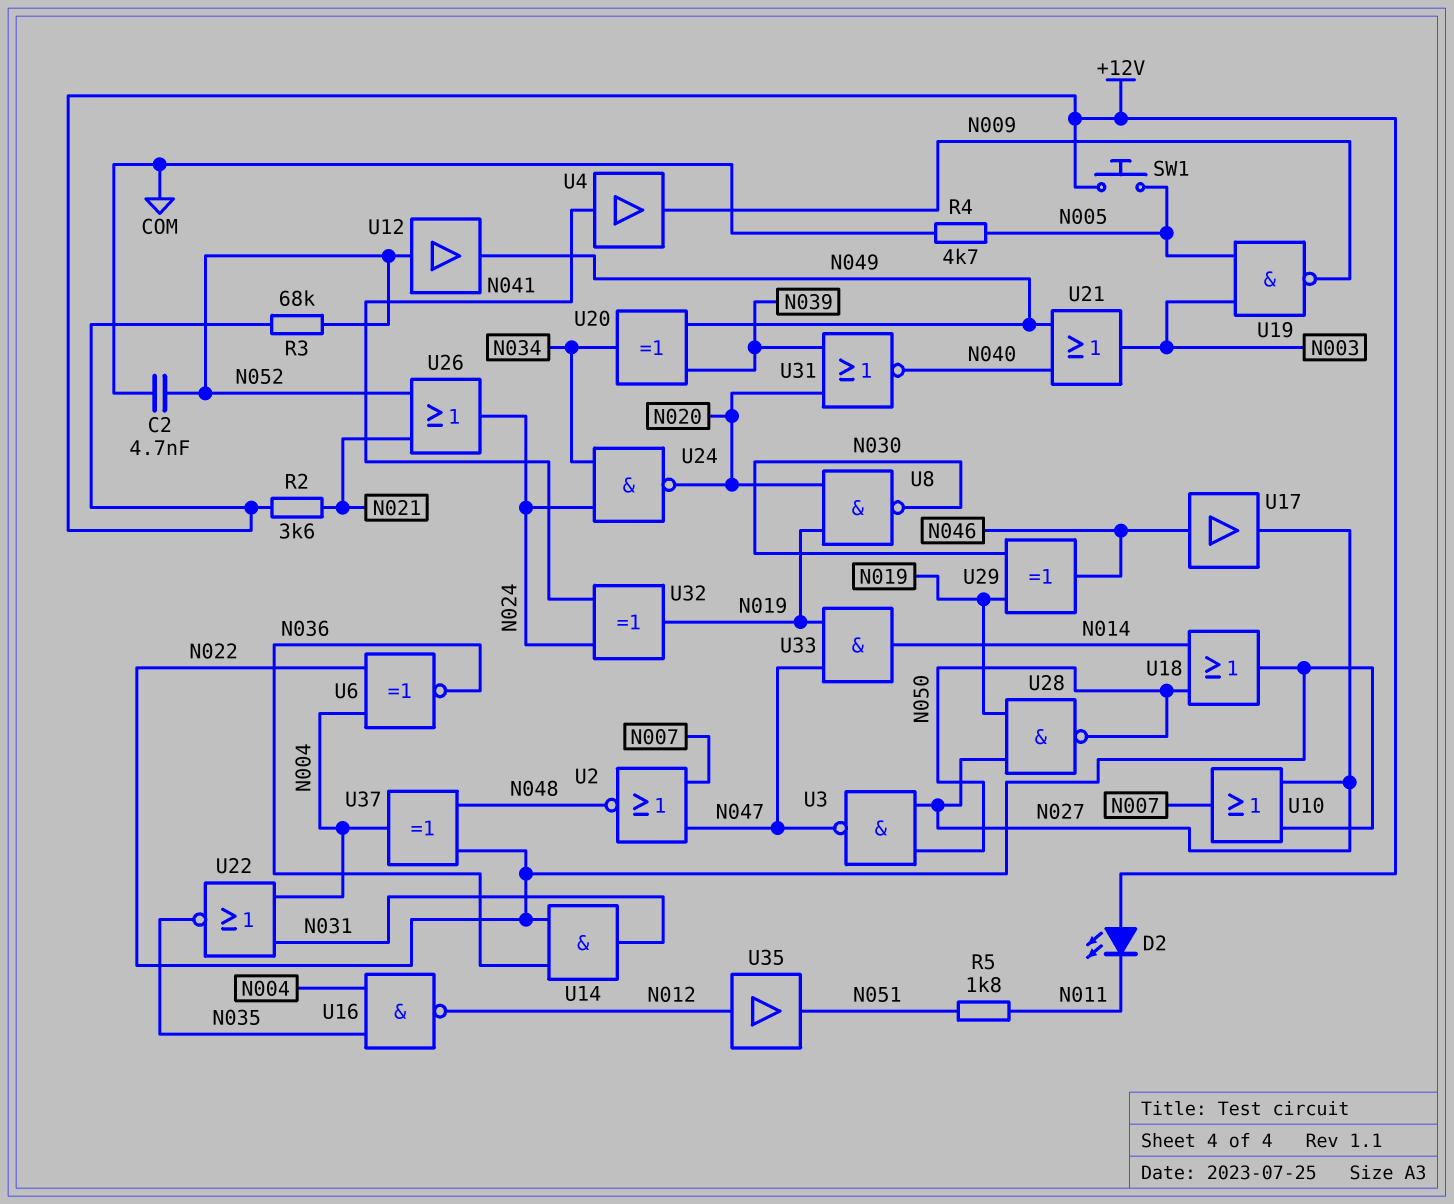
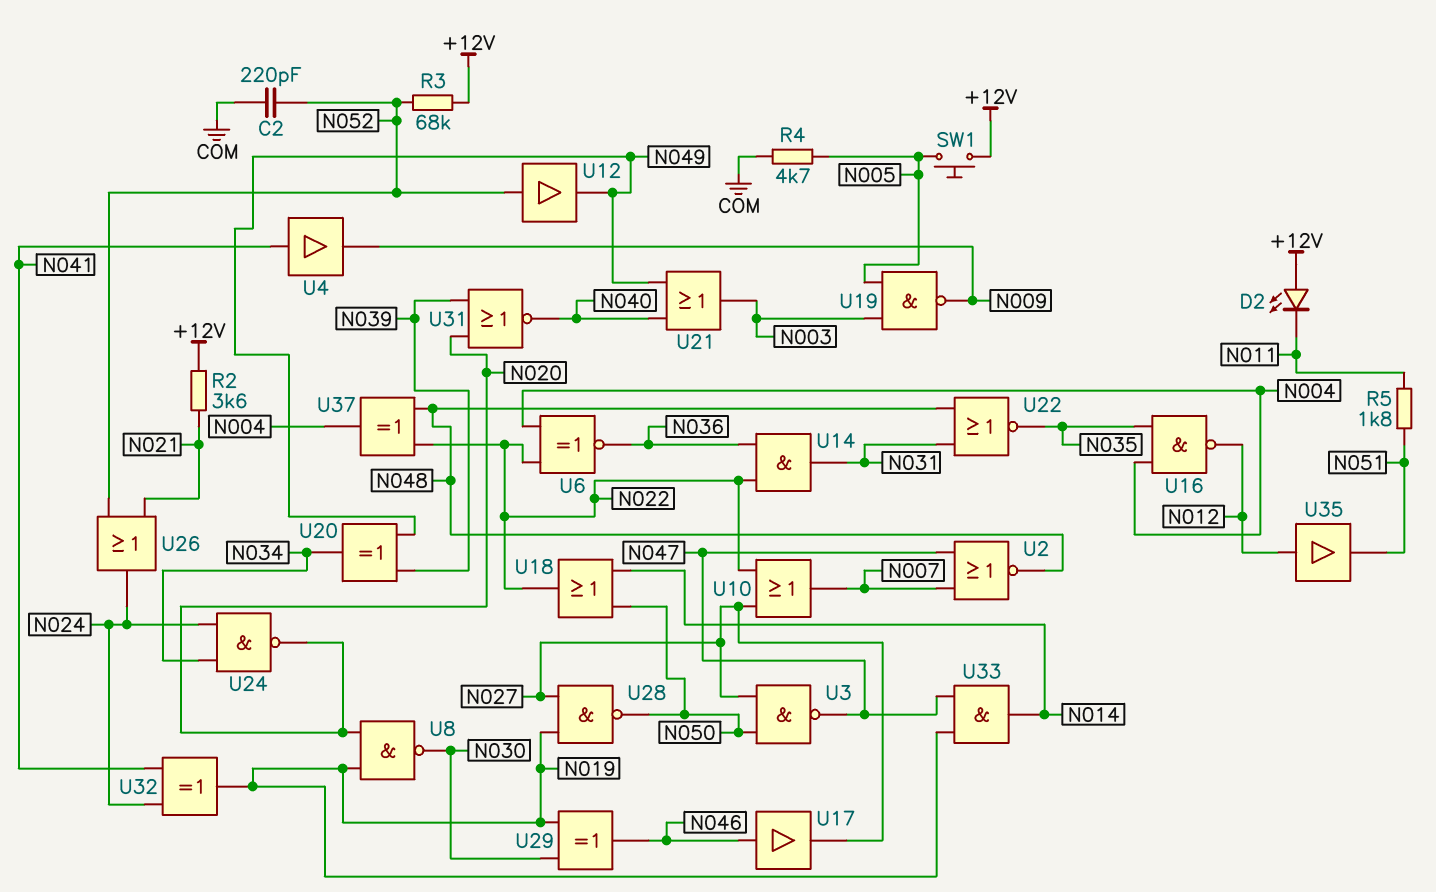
C2: 4.7nF (COM, N052) -> 220pF (COM, N052)
U22: NOR (in N004, in N031, out N035) -> NOR (in N031, in N048, out N035)

